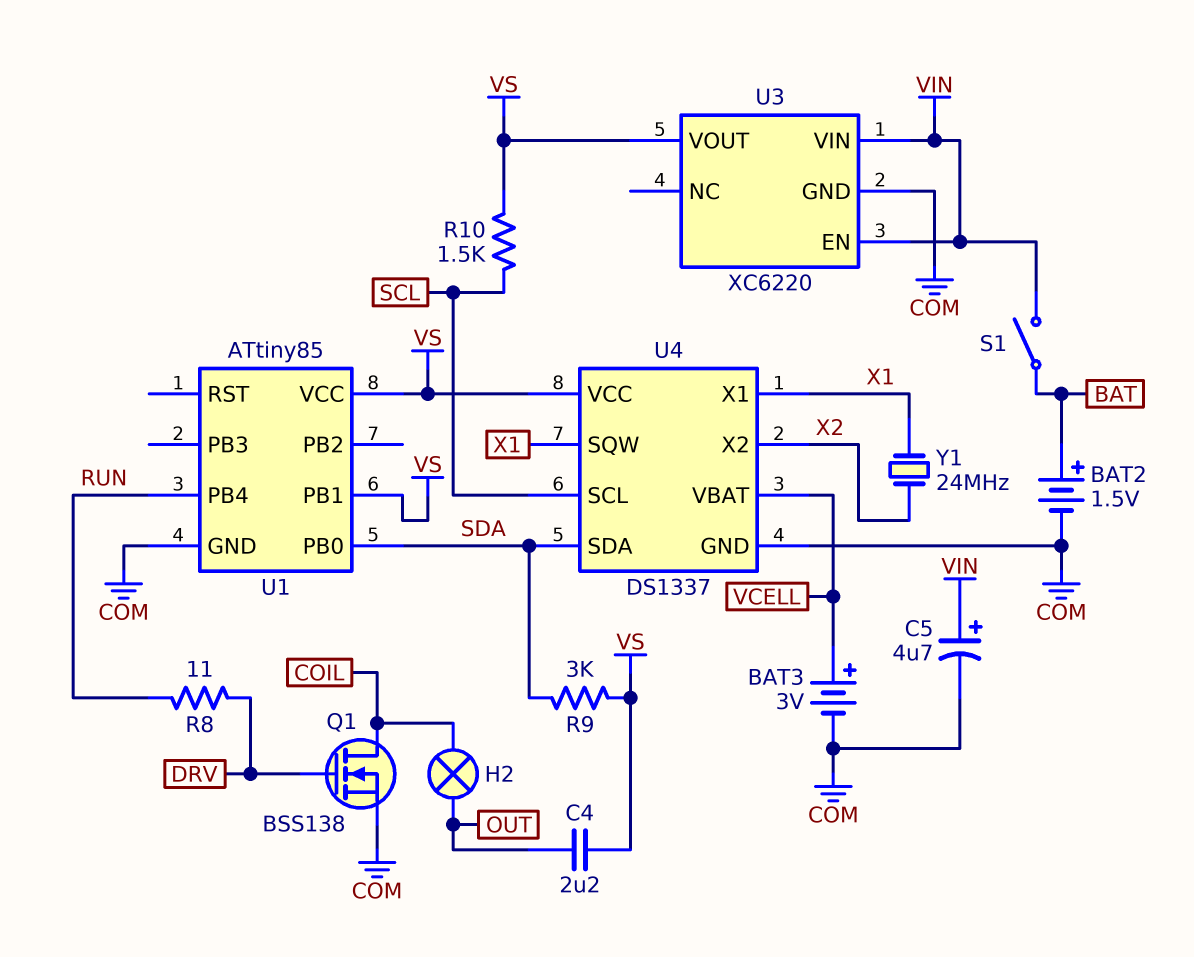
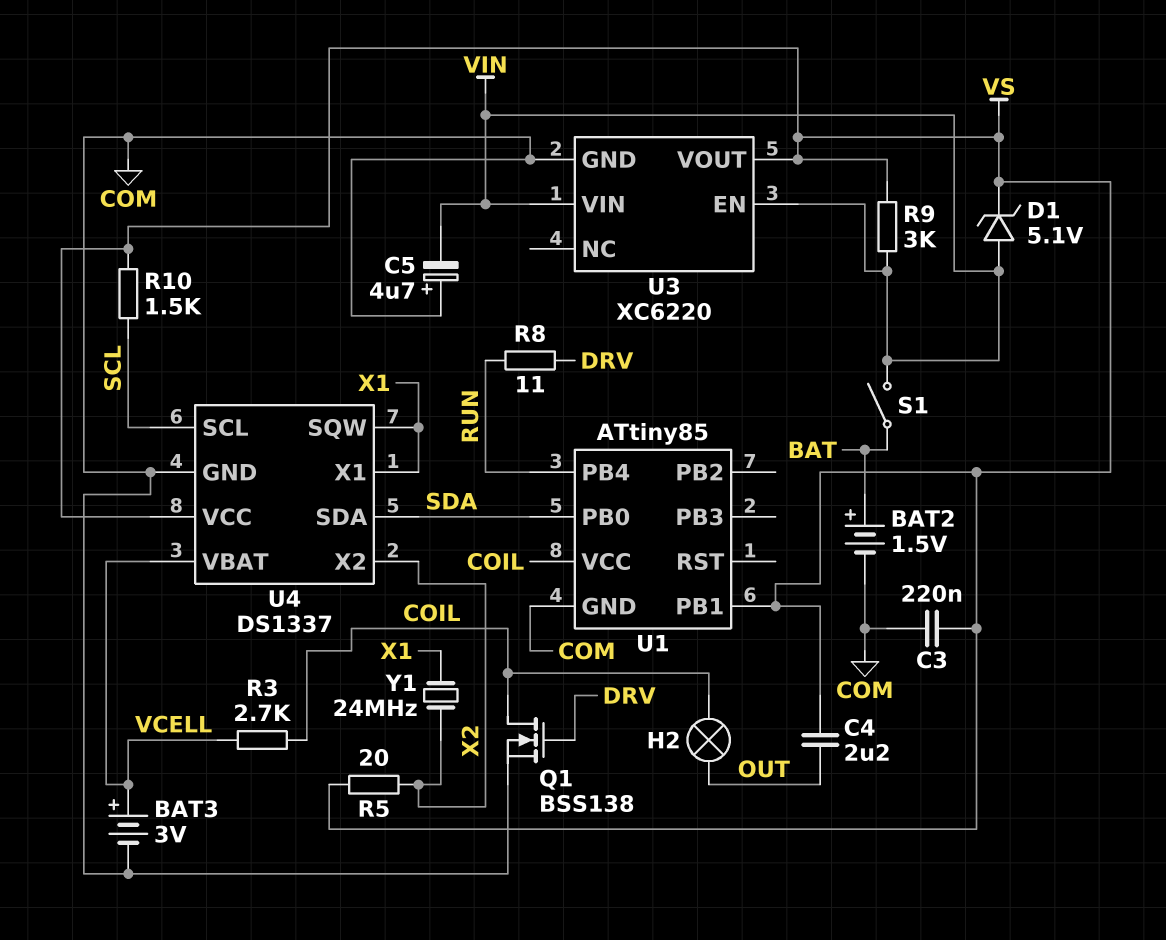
C3: none -> 220nF (COM, VS)
C5: 4.7uF (plus VIN, minus COM) -> 4.7uF (plus COM, minus VIN)
D1: none -> zener 5.1V (A VIN, K VS)
R3: none -> 2.7k (COIL, VCELL)
R5: none -> 20 (VS, X2)
R9: 3k (SDA, VS) -> 3k (VIN, VS)
U1 pin VCC: VS -> COIL

